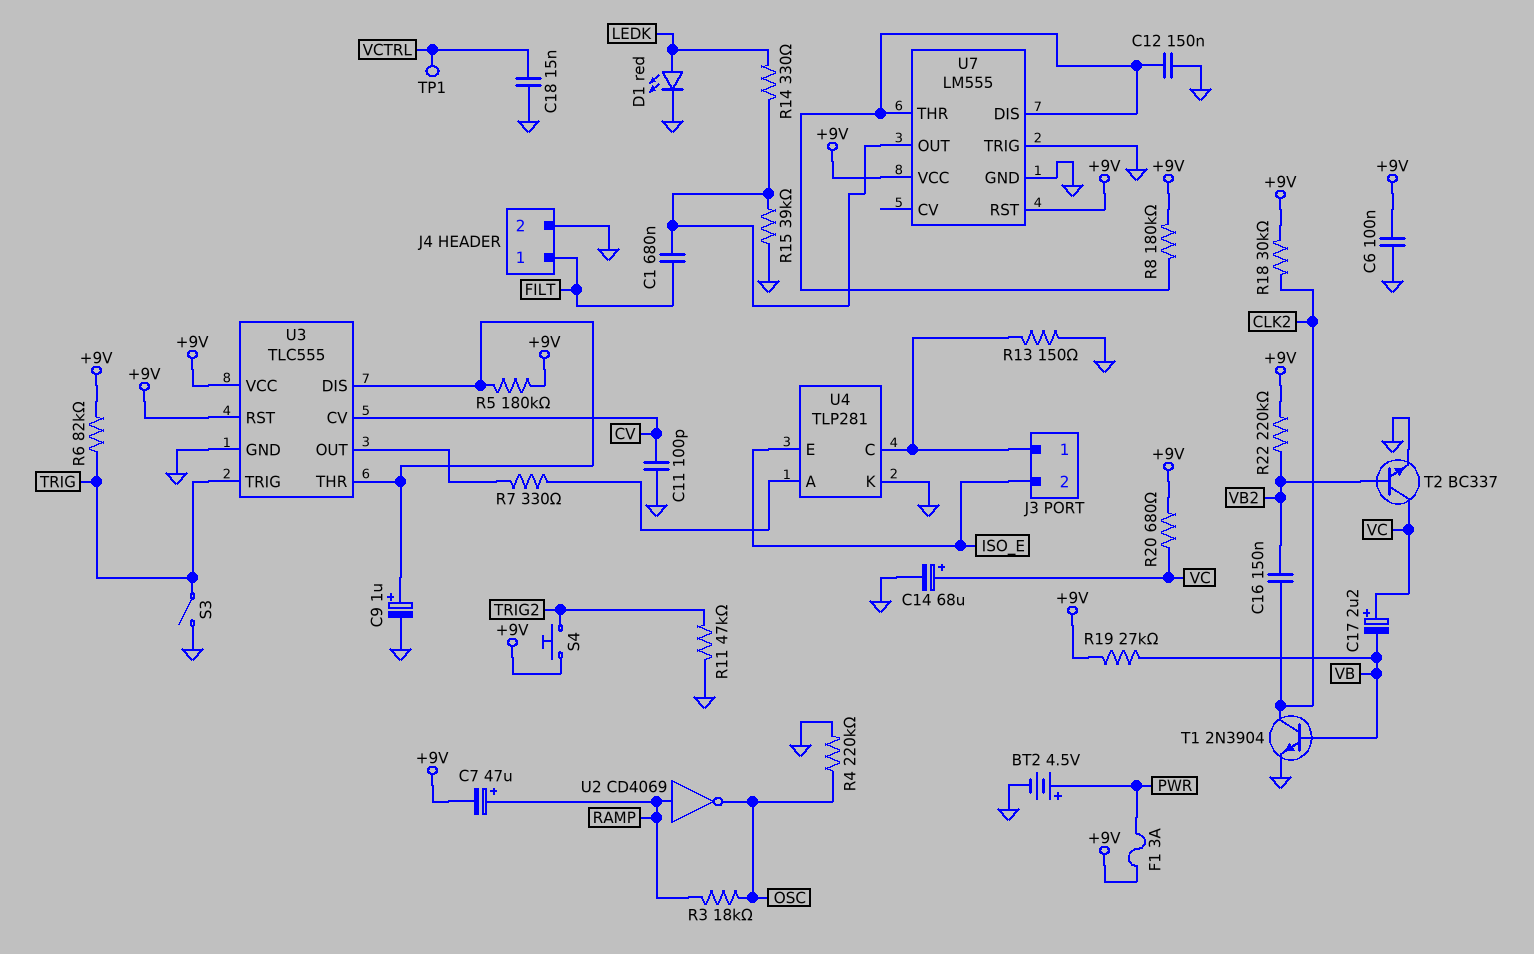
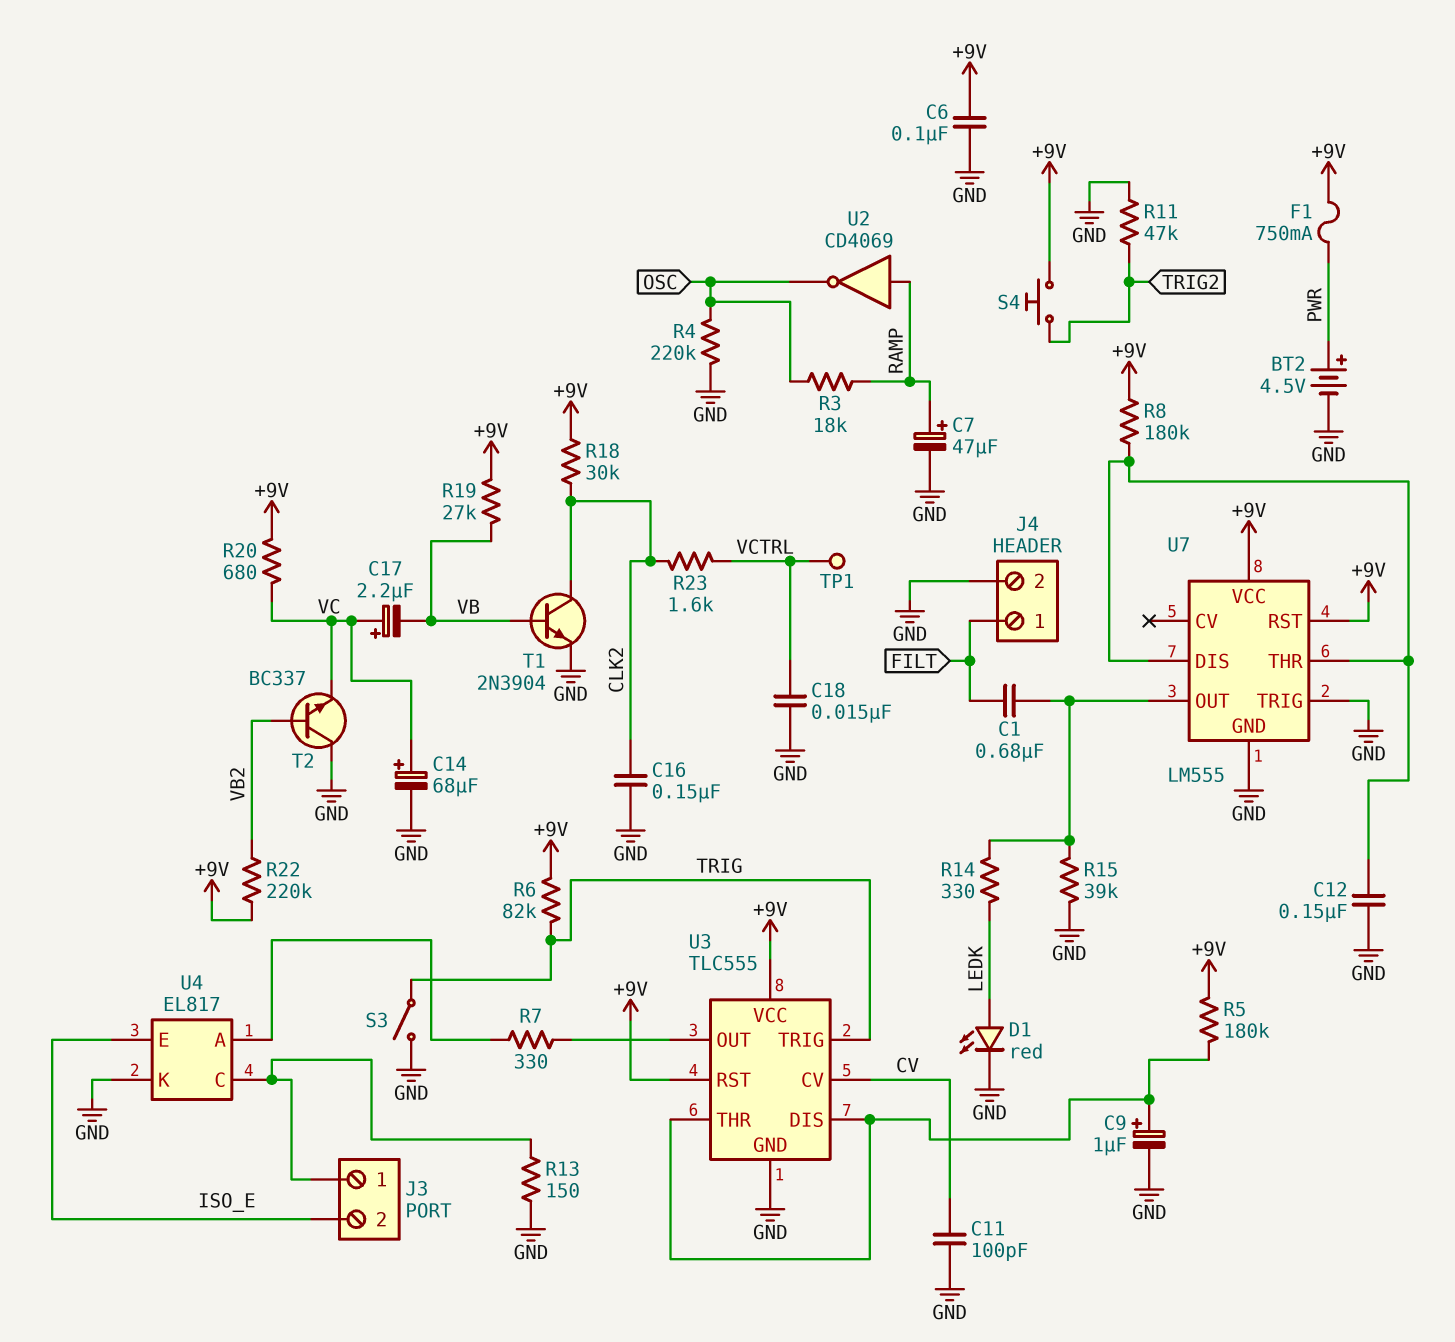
C7: 47uF (plus RAMP, minus +9V) -> 47uF (plus RAMP, minus GND)
C16: 150nF (CLK2, VB2) -> 150nF (CLK2, GND)
F1: 3A (+9V, PWR) -> 750mA (+9V, PWR)
R23: none -> 1.6k (CLK2, VCTRL)
T2: NPN BC337 (B VB2, C VC, E GND) -> NPN BC337 (B VB2, C GND, E VC)
U4: TLP281 -> EL817

